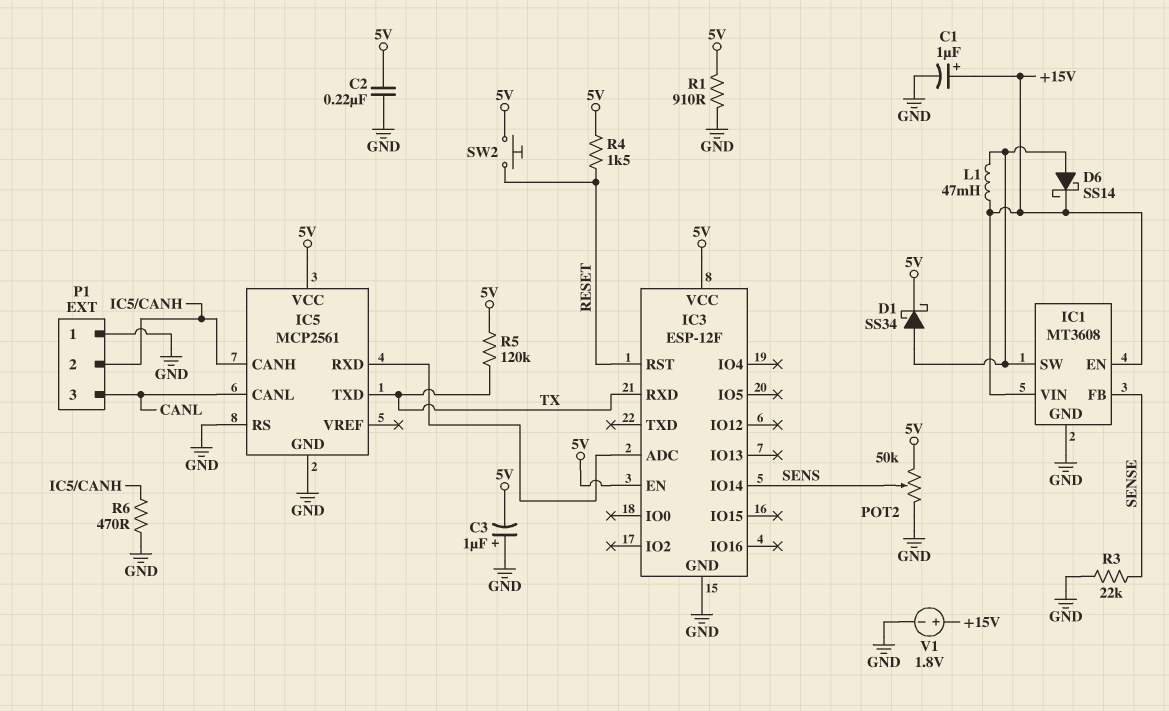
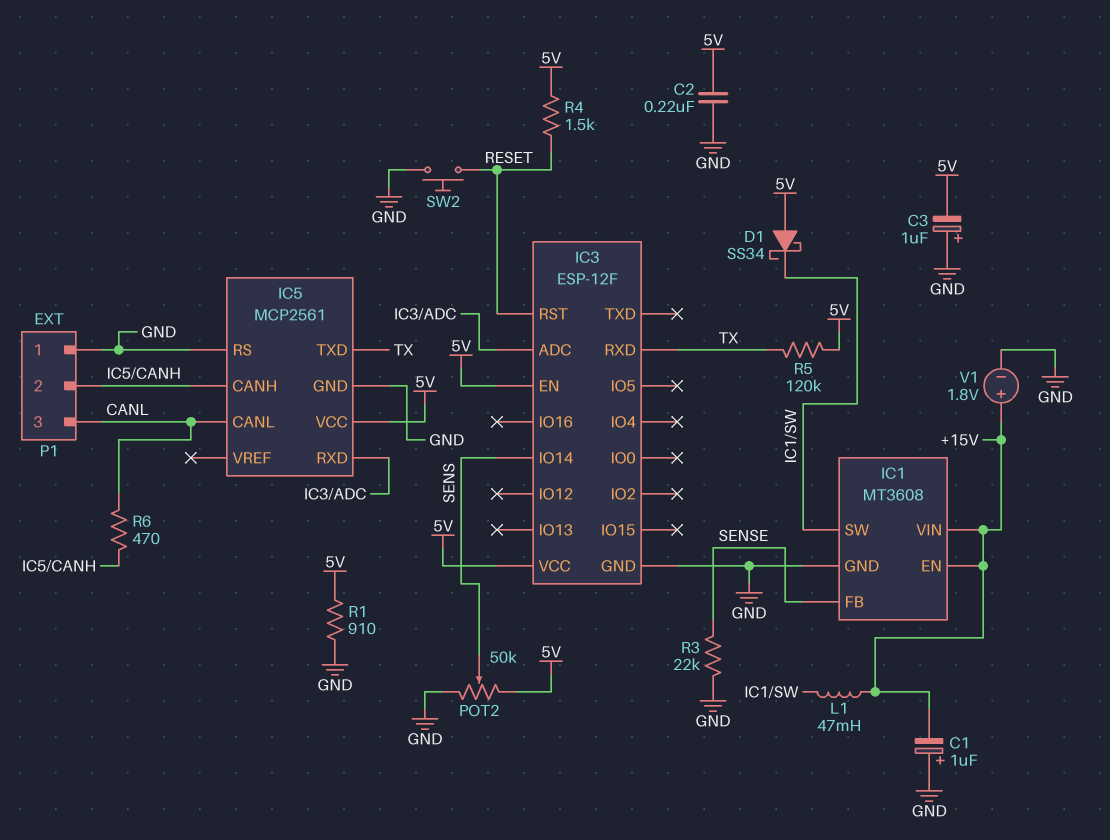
C1: 1uF (plus +15V, minus GND) -> 1uF (plus GND, minus +15V)
D1: schottky SS34 (A IC1/SW, K 5V) -> schottky SS34 (A 5V, K IC1/SW)
D6: schottky SS14 (A IC1/SW, K +15V) -> none
R6: 470 (GND, IC5/CANH) -> 470 (CANL, IC5/CANH)
SW2: button (5V, RESET) -> button (GND, RESET)

